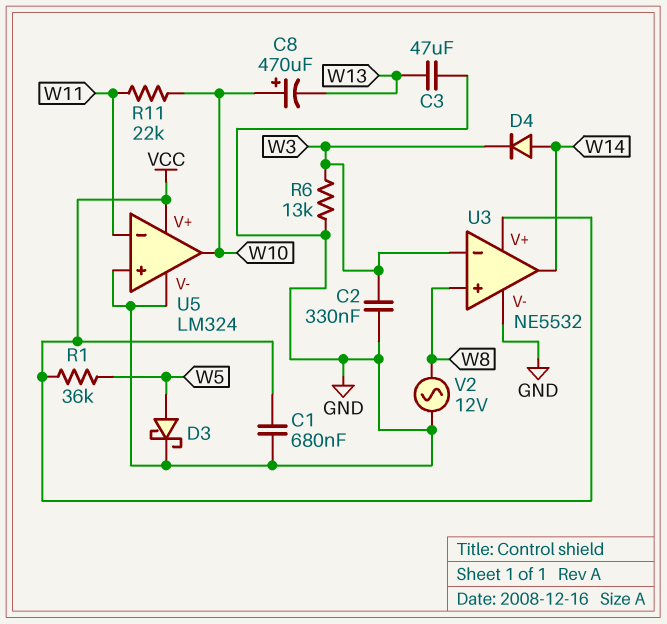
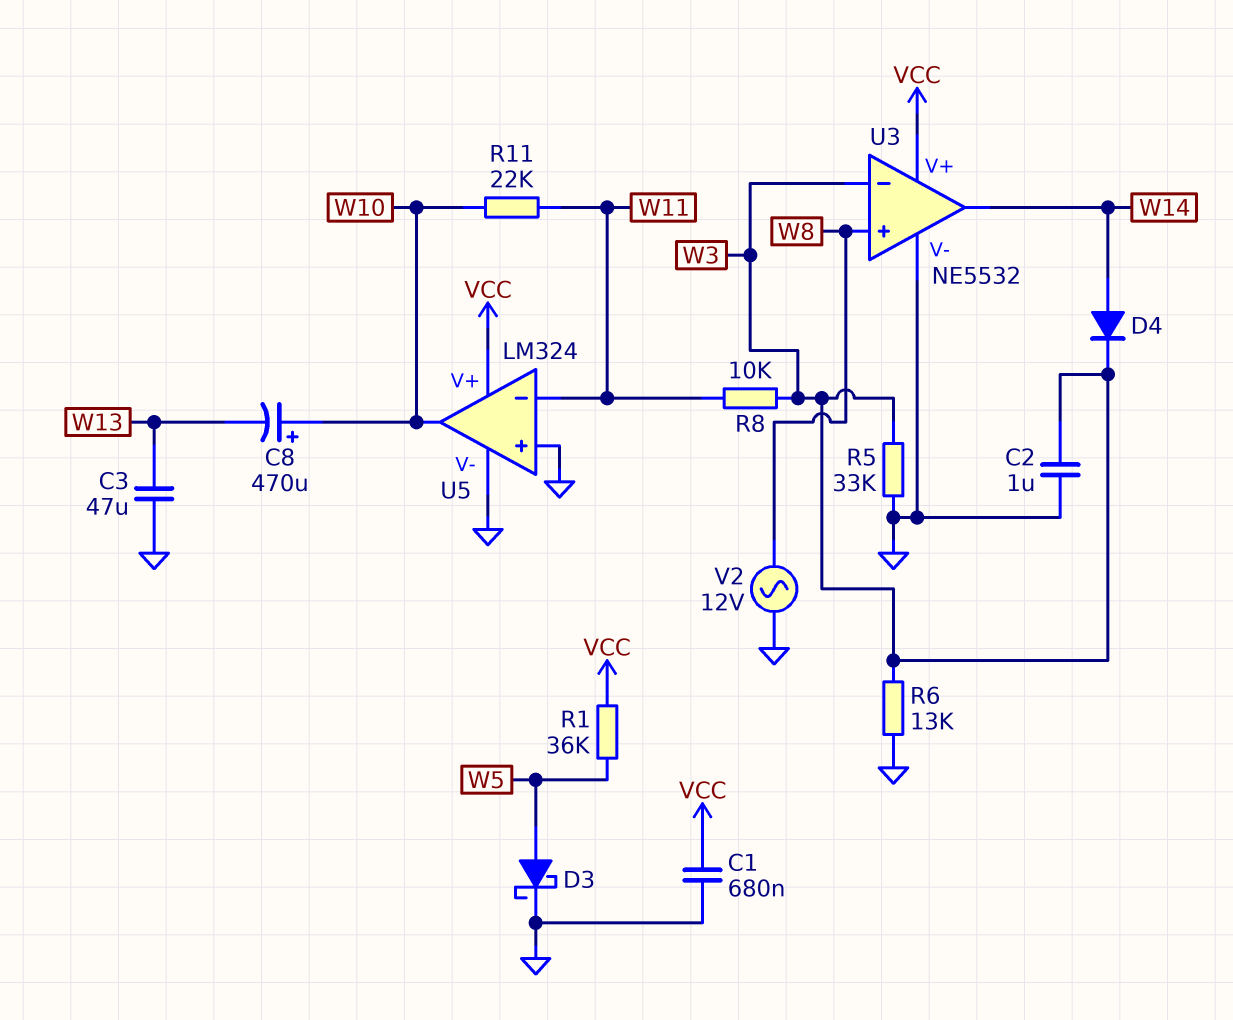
C2: 330nF (GND, W3) -> 1uF (GND, W3)
R5: none -> 33k (GND, W3)
R8: none -> 10k (W3, W11)

